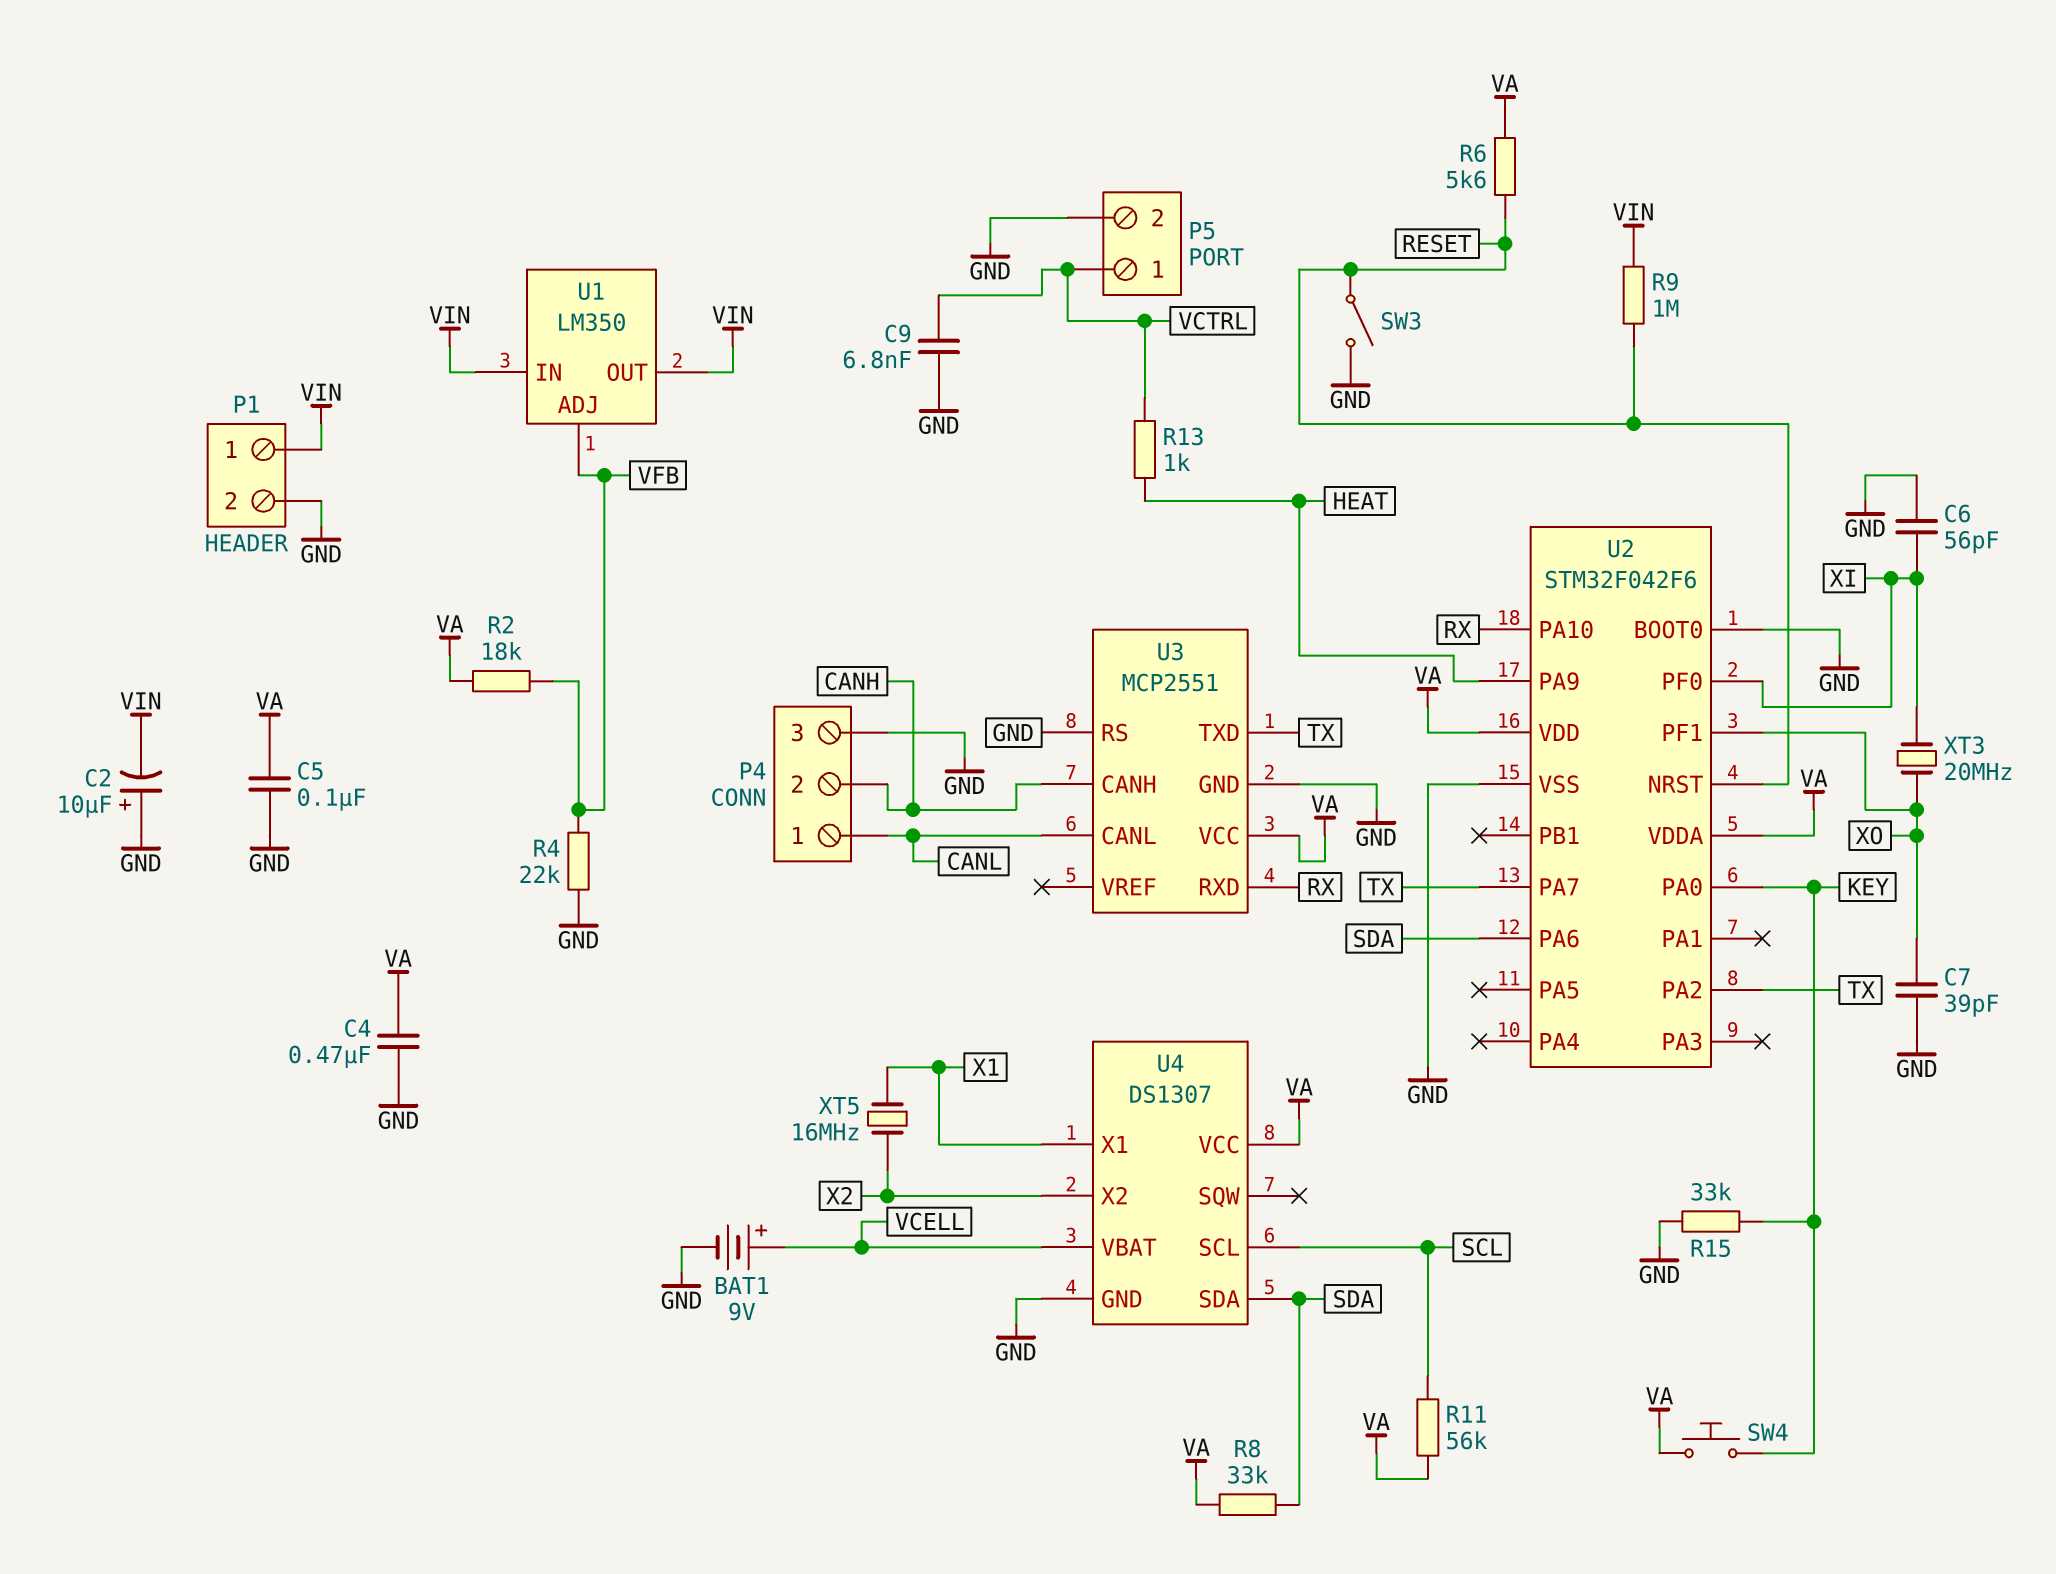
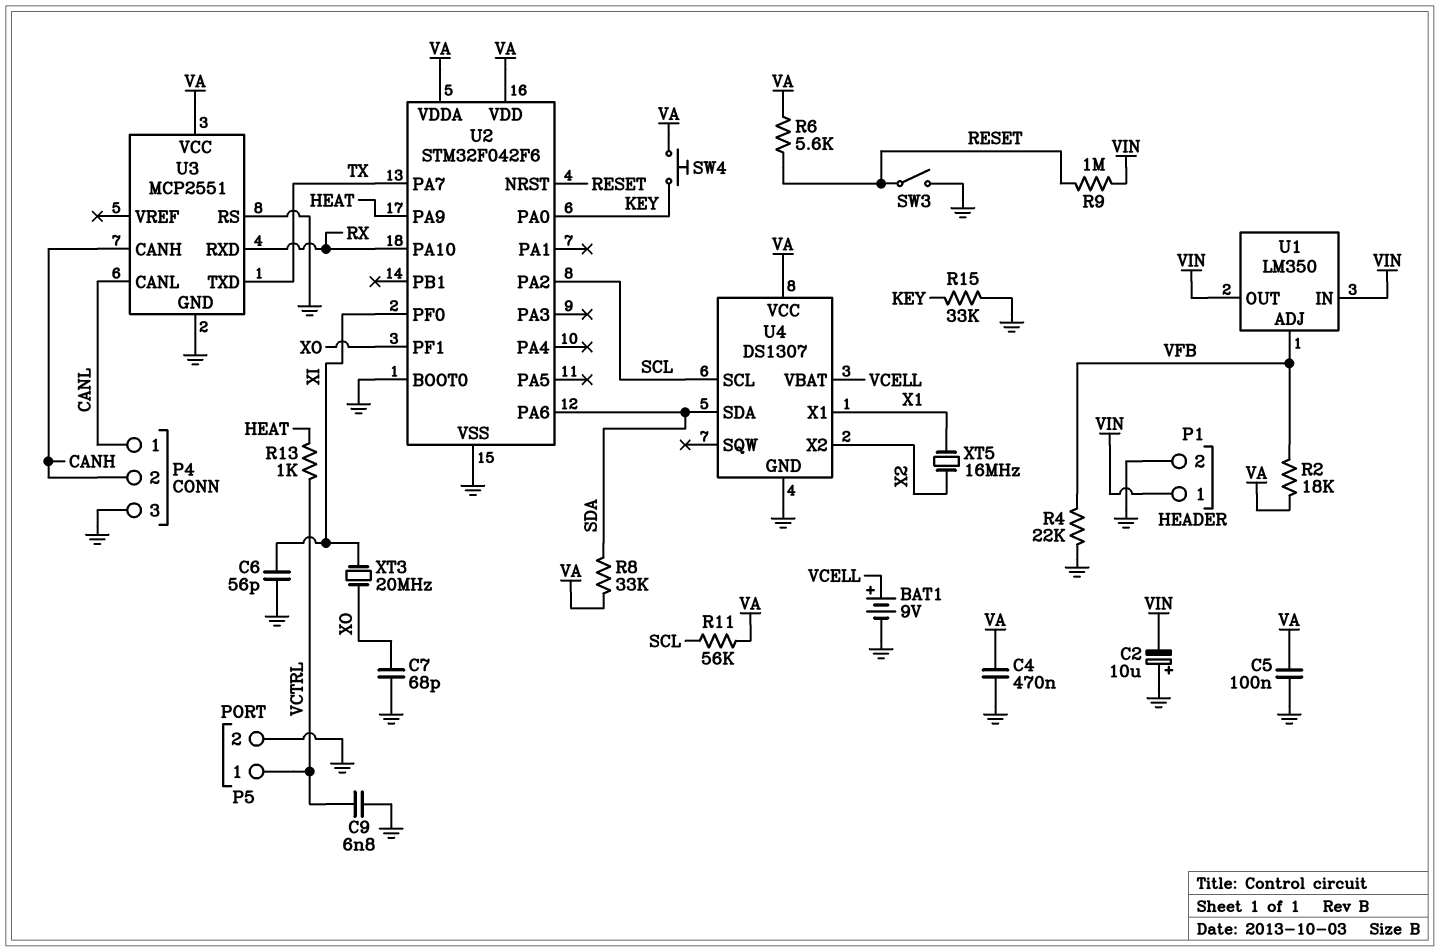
C7: 39pF (GND, XO) -> 68pF (GND, XO)
U2 pin PA2: TX -> SCL

